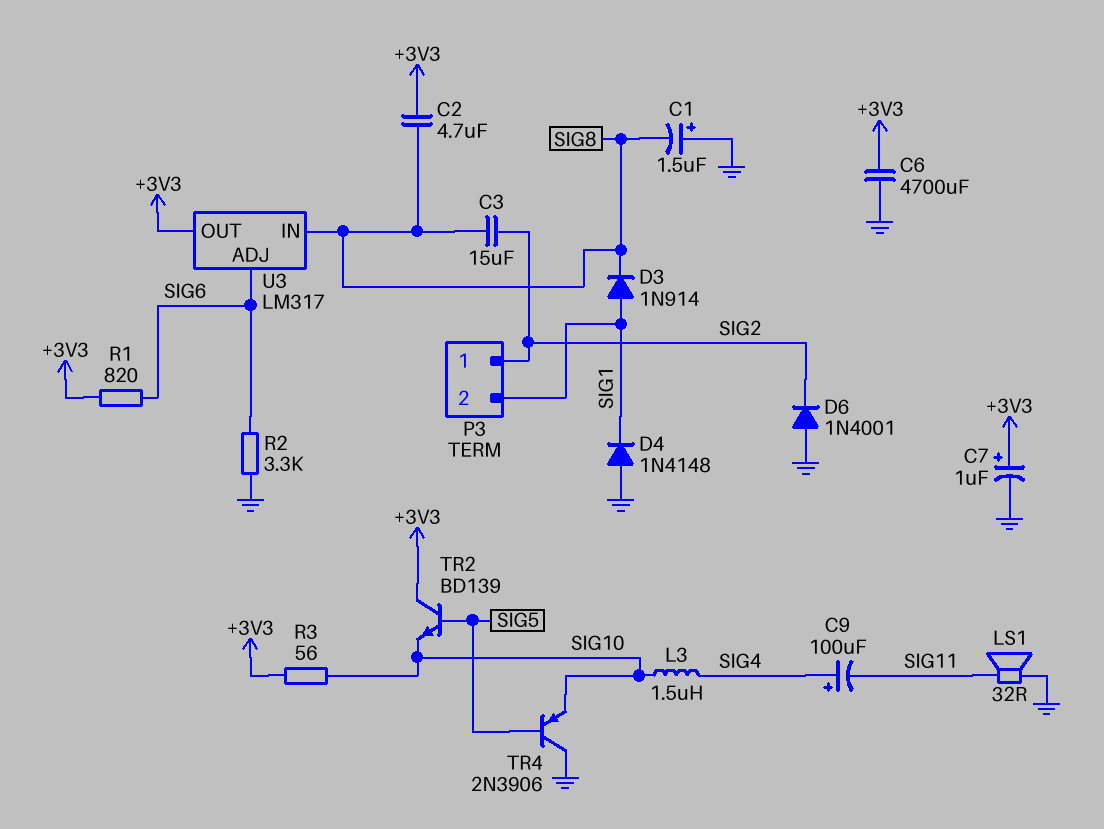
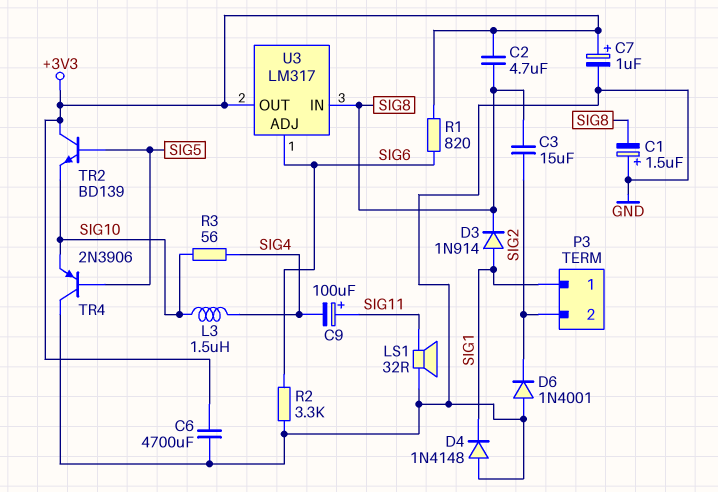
C9: 100uF (plus SIG4, minus SIG11) -> 100uF (plus SIG11, minus SIG4)
P3 pin 1: SIG2 -> SIG1
P3 pin 2: SIG1 -> SIG2
R3: 56 (+3V3, SIG10) -> 56 (SIG4, SIG10)

